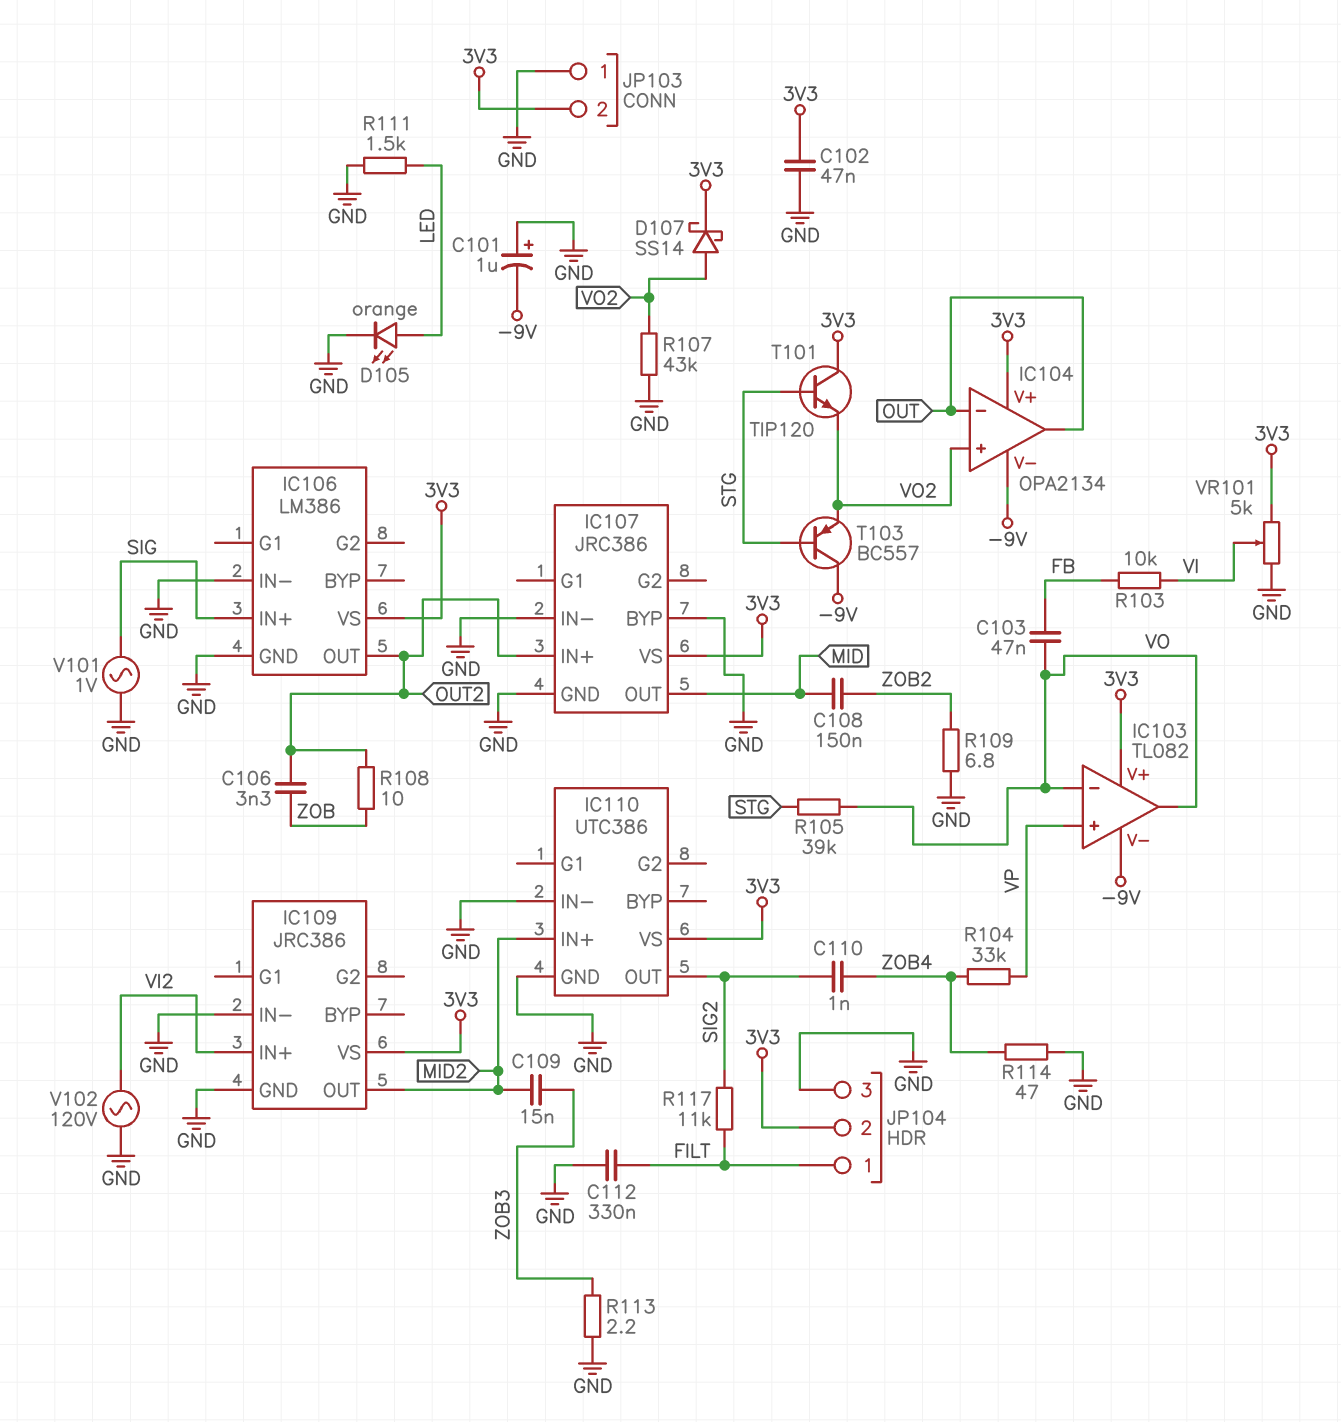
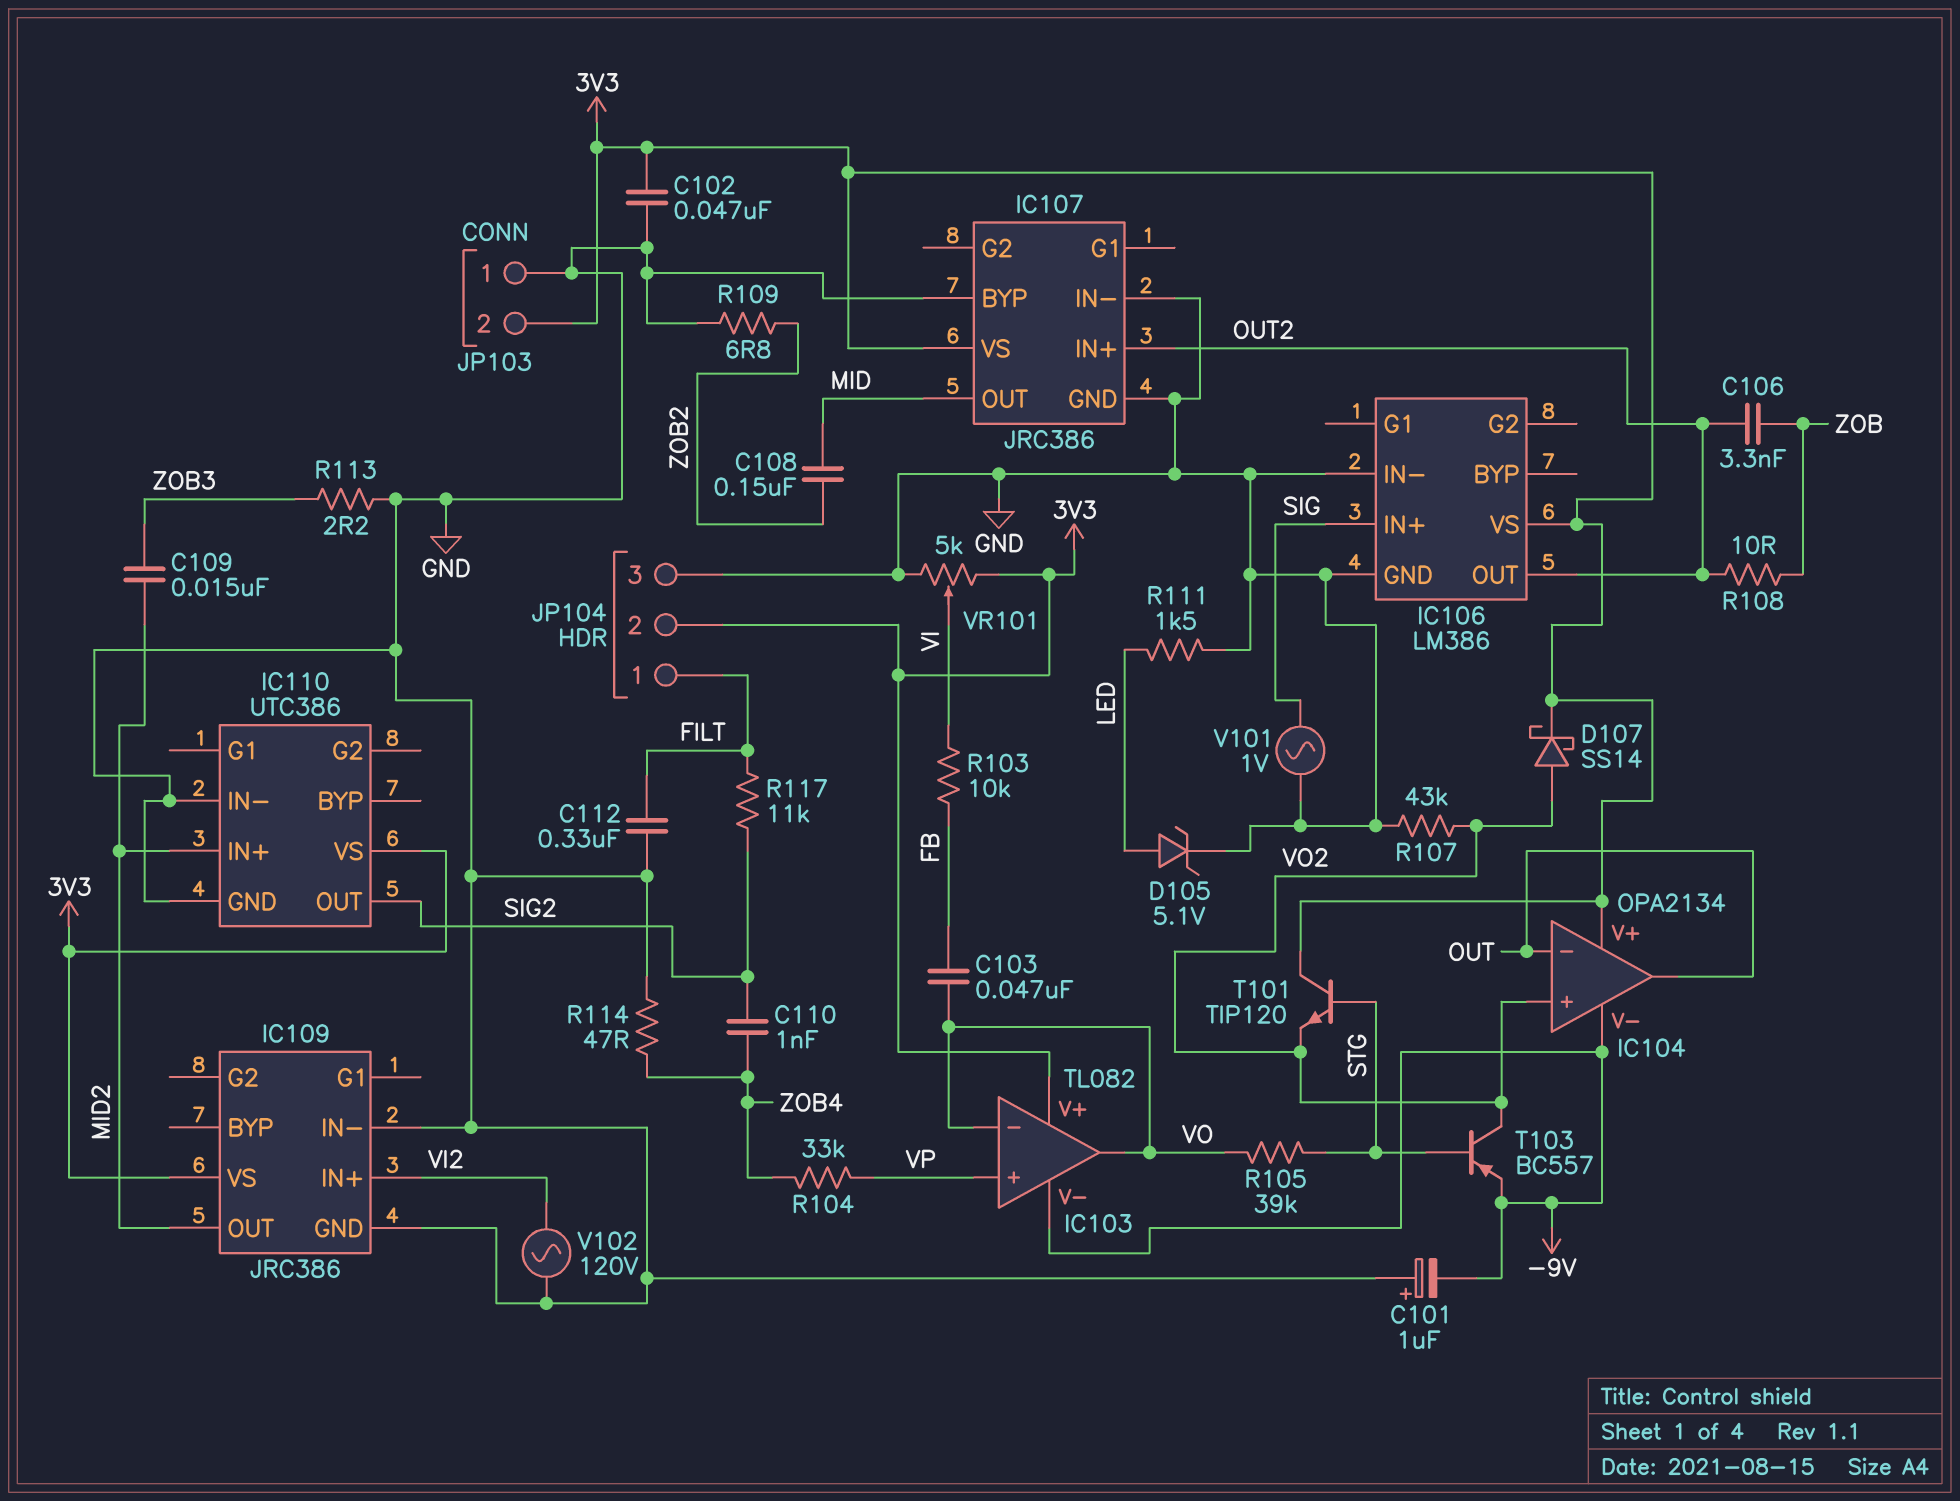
D105: LED orange (A LED, K GND) -> zener 5.1V (A LED, K GND)
T103: PNP BC557 (B STG, C -9V, E VO2) -> PNP BC557 (B STG, C VO2, E -9V)

